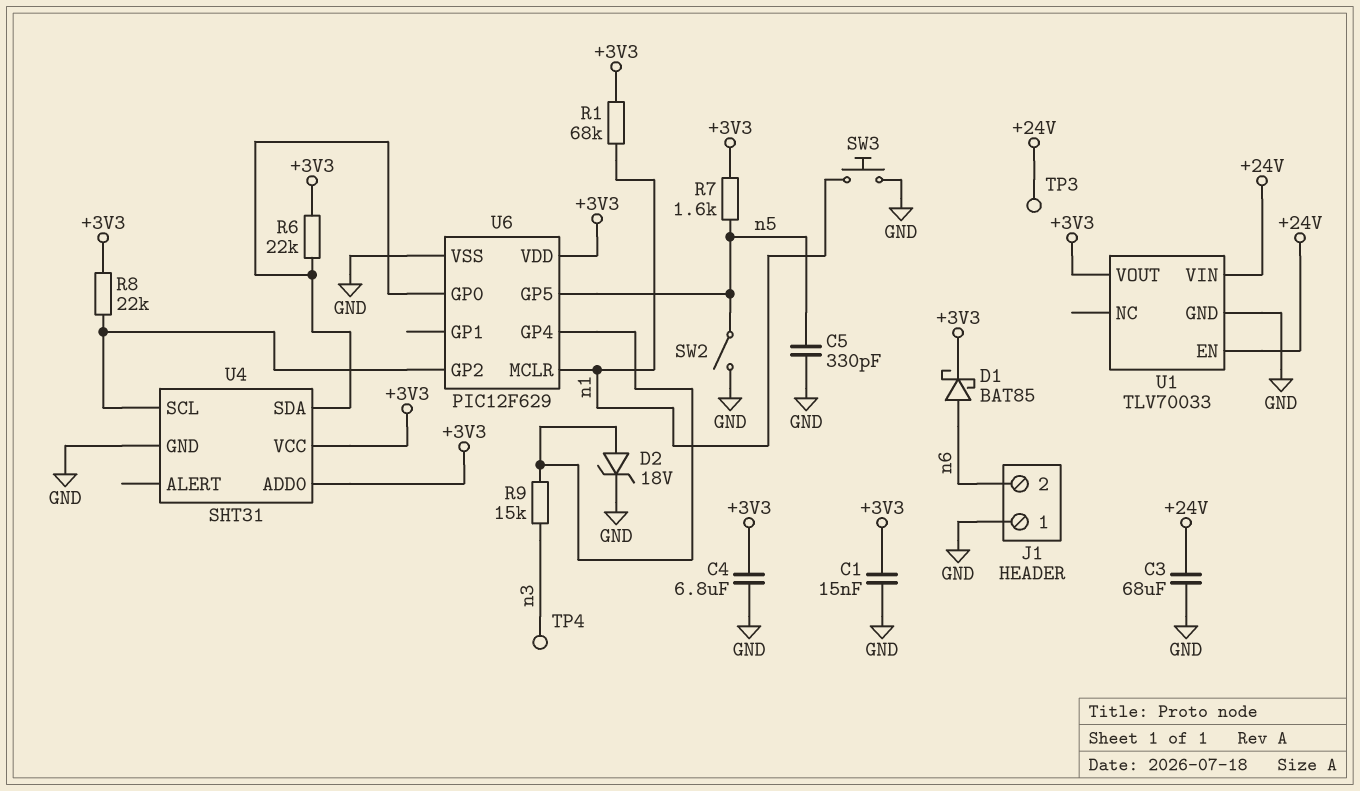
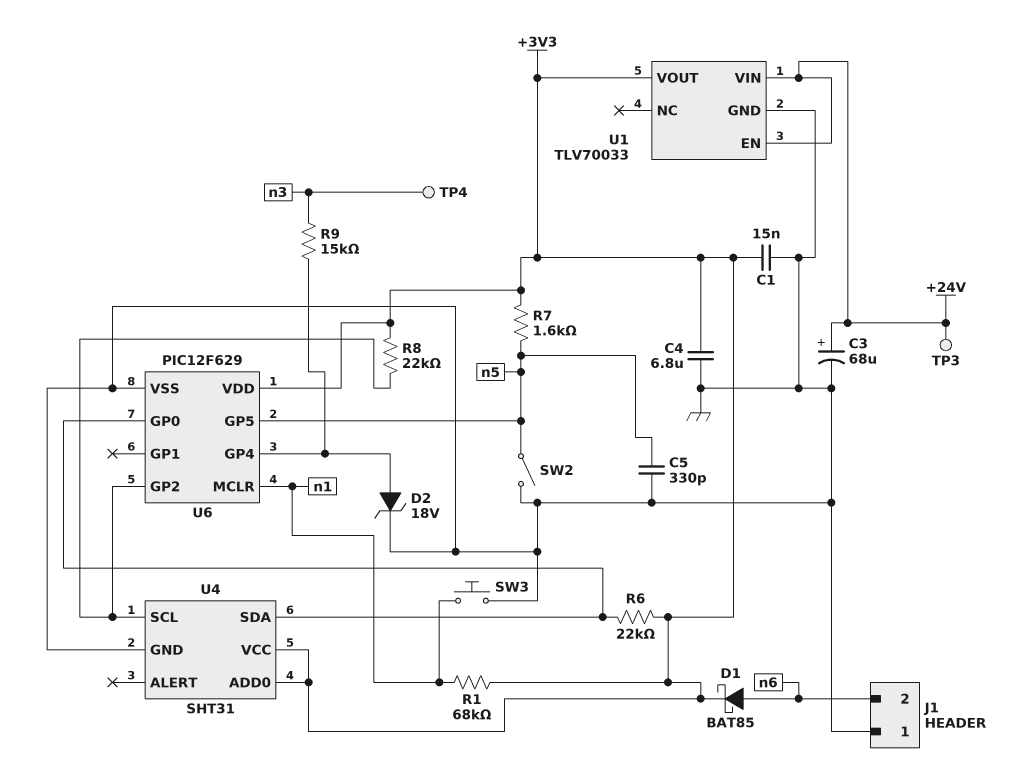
C3: 68uF (+24V, GND) -> 68uF (plus +24V, minus GND)

